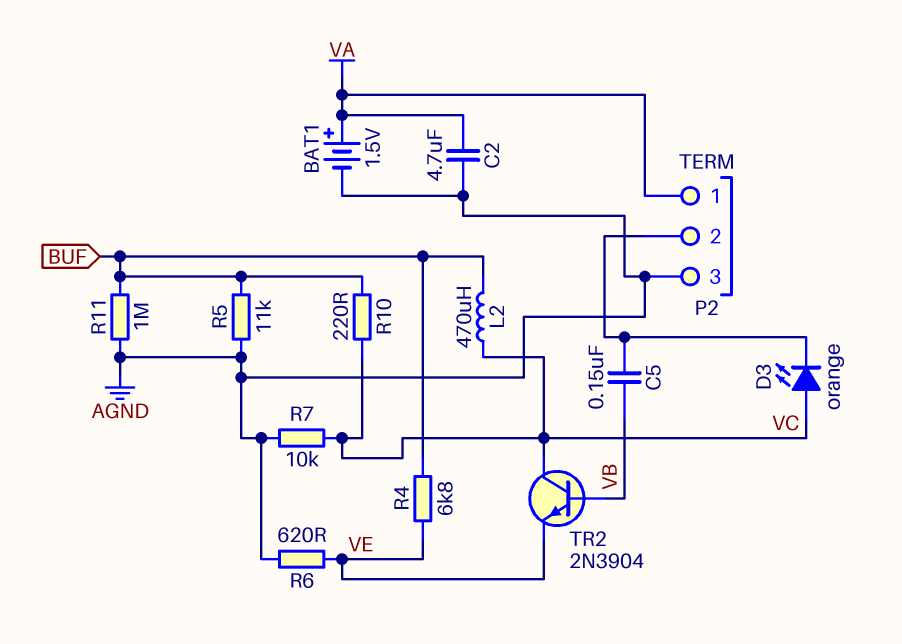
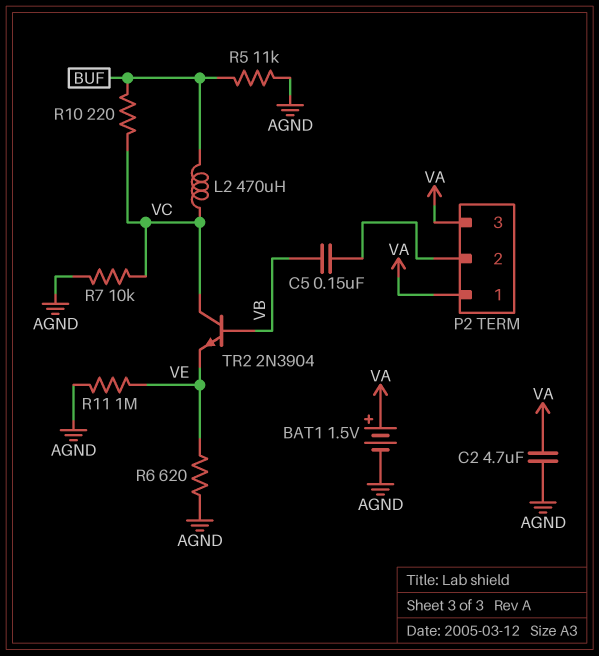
D3: LED orange (A VC, K P2/2) -> none
P2 pin 3: AGND -> VA
R4: 6.8k (BUF, VE) -> none
R11: 1M (AGND, BUF) -> 1M (AGND, VE)

